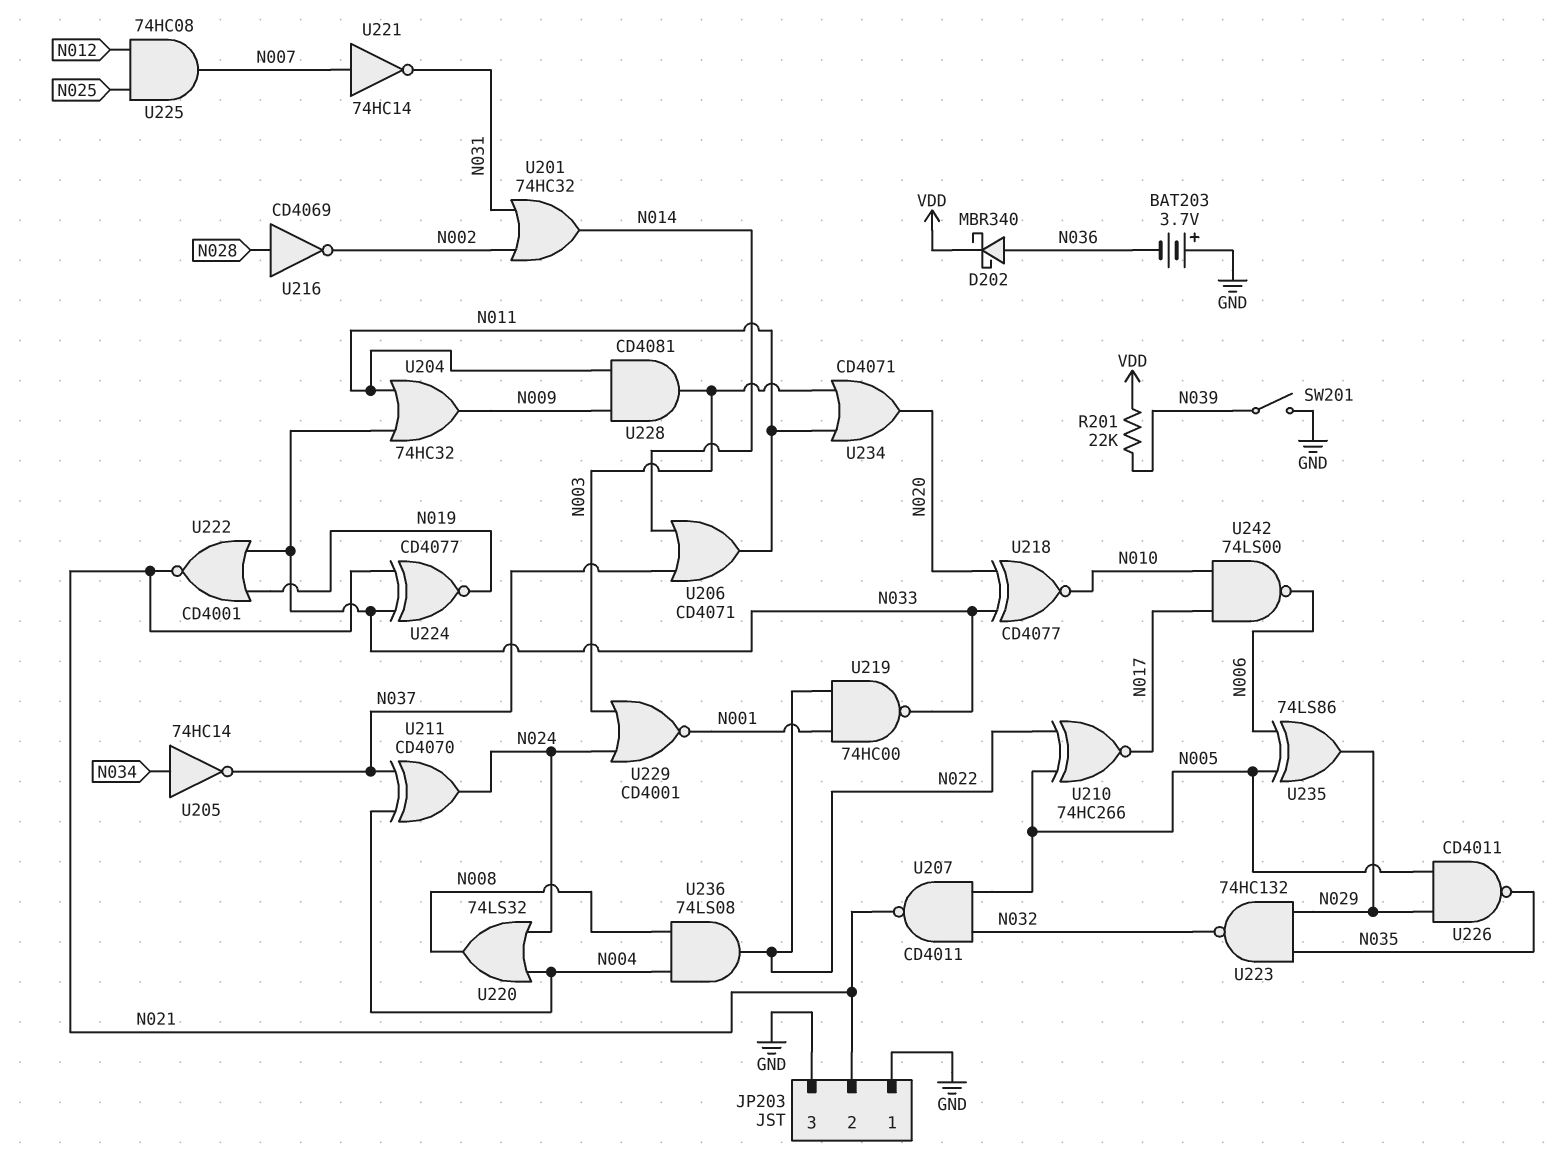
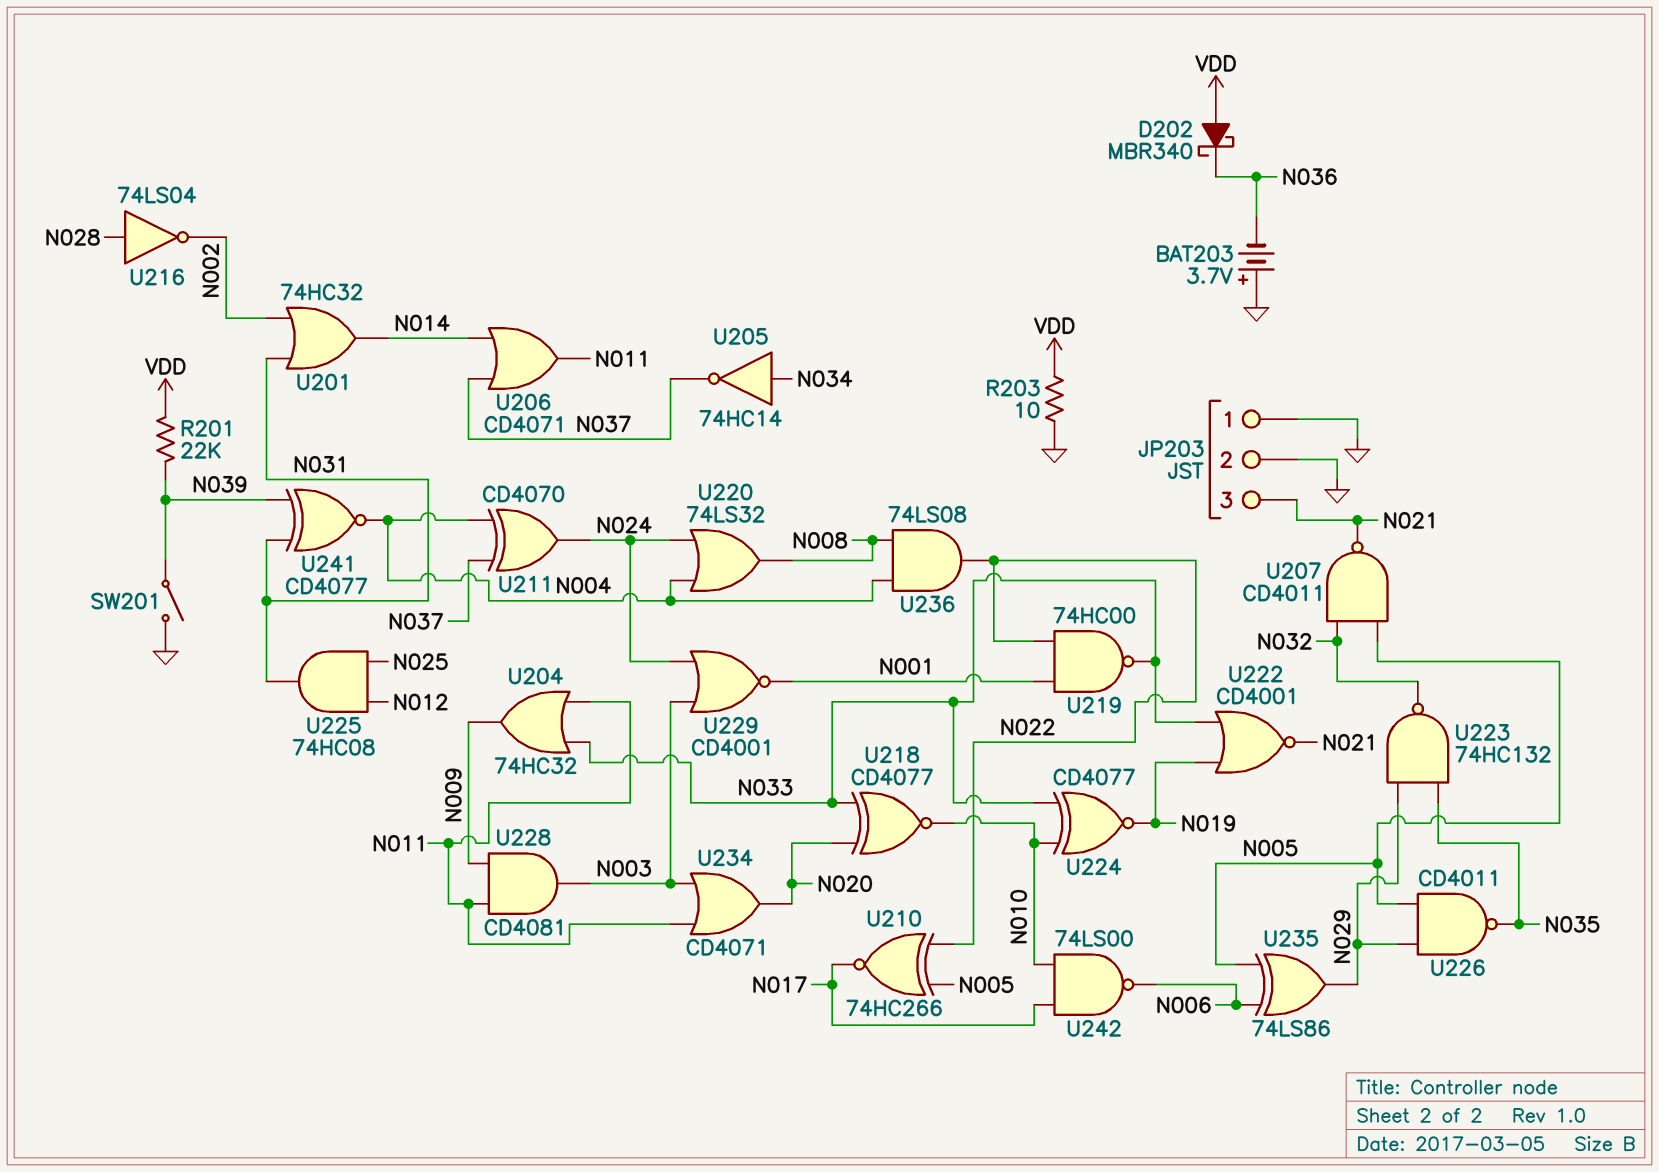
D202: schottky MBR340 (A N036, K VDD) -> schottky MBR340 (A VDD, K N036)
JP203 pin 2: N021 -> GND
JP203 pin 3: GND -> N021
R203: none -> 10 (GND, VDD)
U216: NOT CD4069 (in N028, out N002) -> NOT 74LS04 (in N028, out N002)
U221: NOT 74HC14 (in N007, out N031) -> none
U224: XNOR CD4077 (in N021, in N033, out N019) -> XNOR CD4077 (in N010, in N033, out N019)
U225: AND 74HC08 (in N012, in N025, out N007) -> AND 74HC08 (in N012, in N025, out N031)
U241: none -> XNOR CD4077 (in N031, in N039, out N004)

